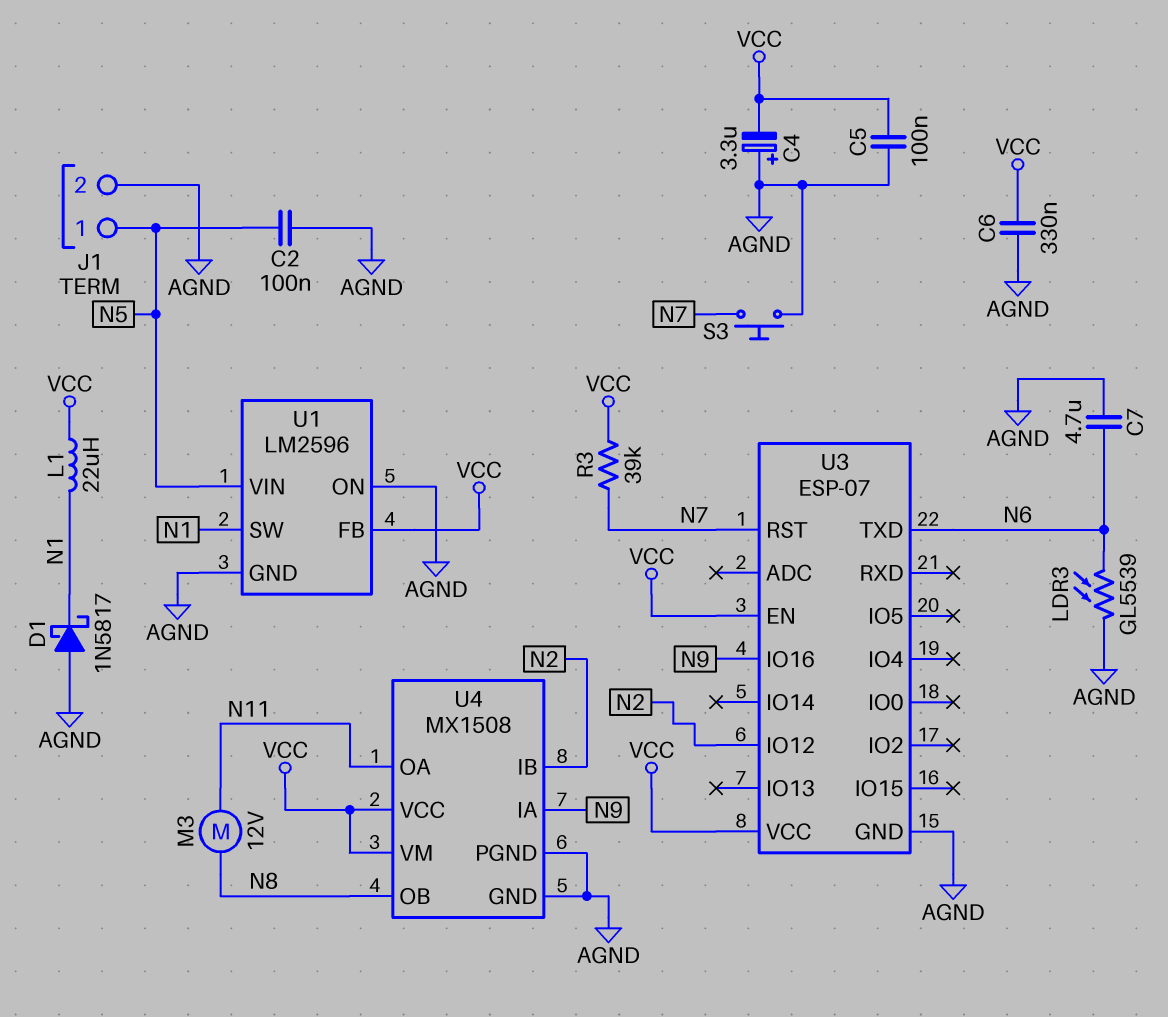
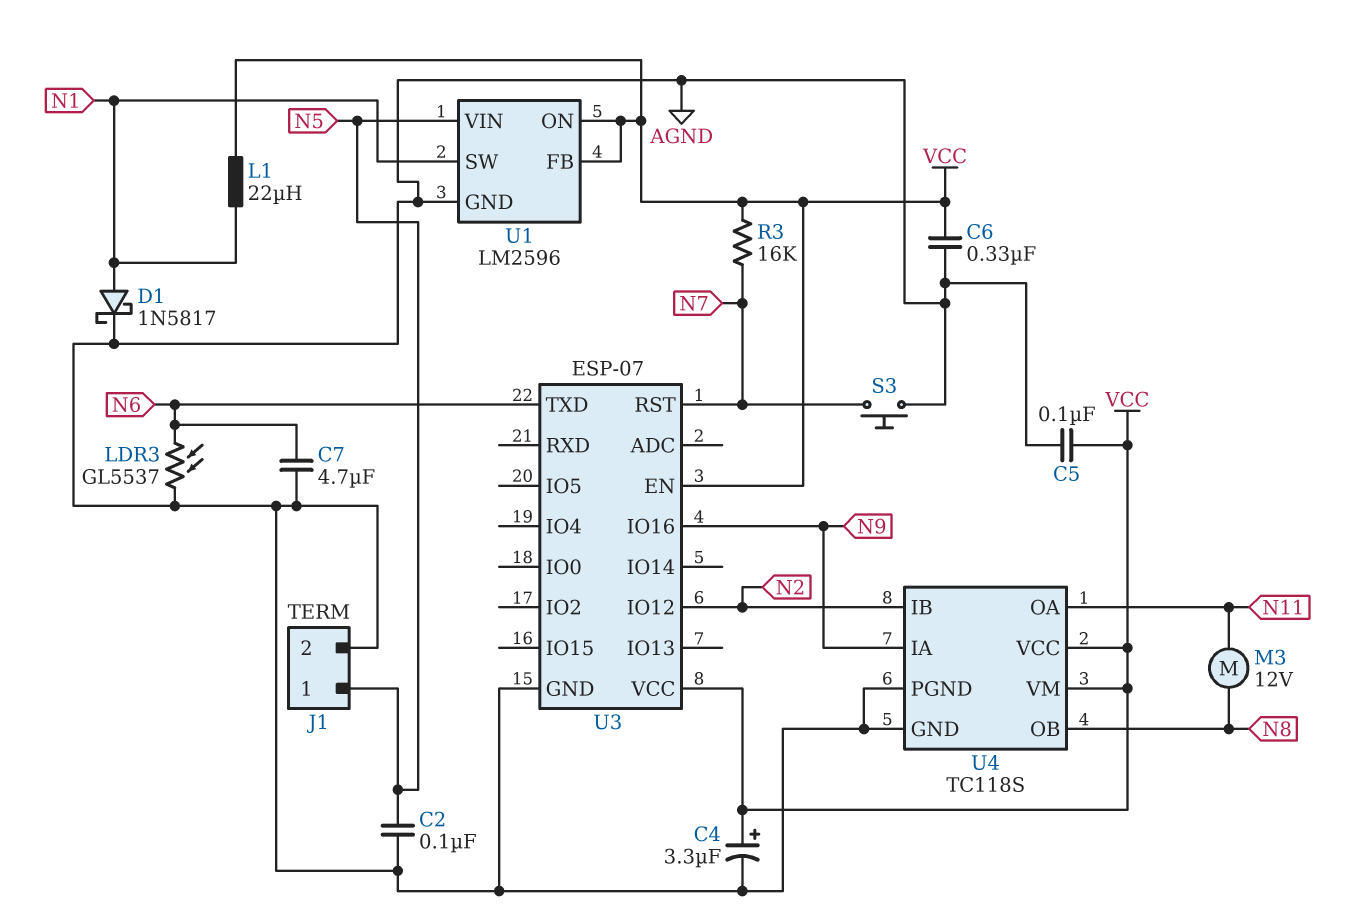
C4: 3.3uF (plus AGND, minus VCC) -> 3.3uF (plus VCC, minus AGND)
D1: schottky 1N5817 (A AGND, K N1) -> schottky 1N5817 (A N1, K AGND)
LDR3: GL5539 (AGND, N6) -> GL5537 (AGND, N6)
R3: 39k (N7, VCC) -> 16k (N7, VCC)
U1 pin ON: AGND -> VCC
U4: MX1508 -> TC118S

